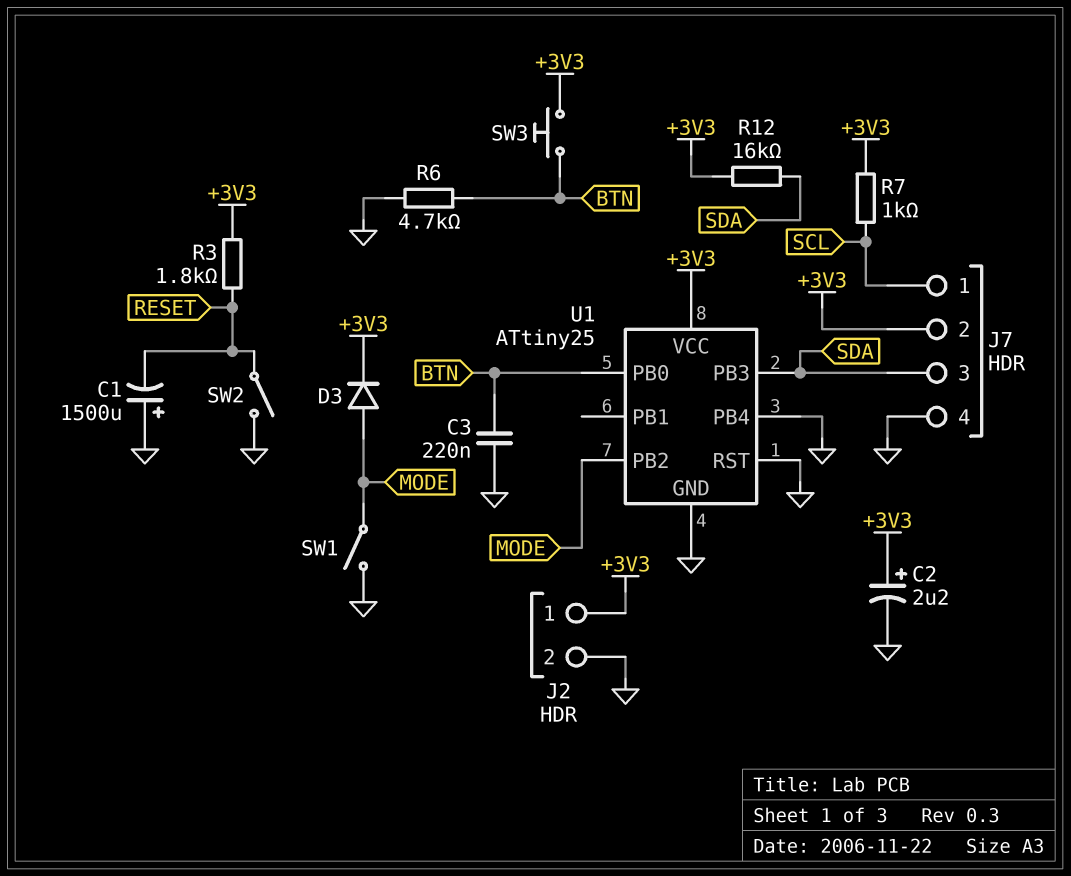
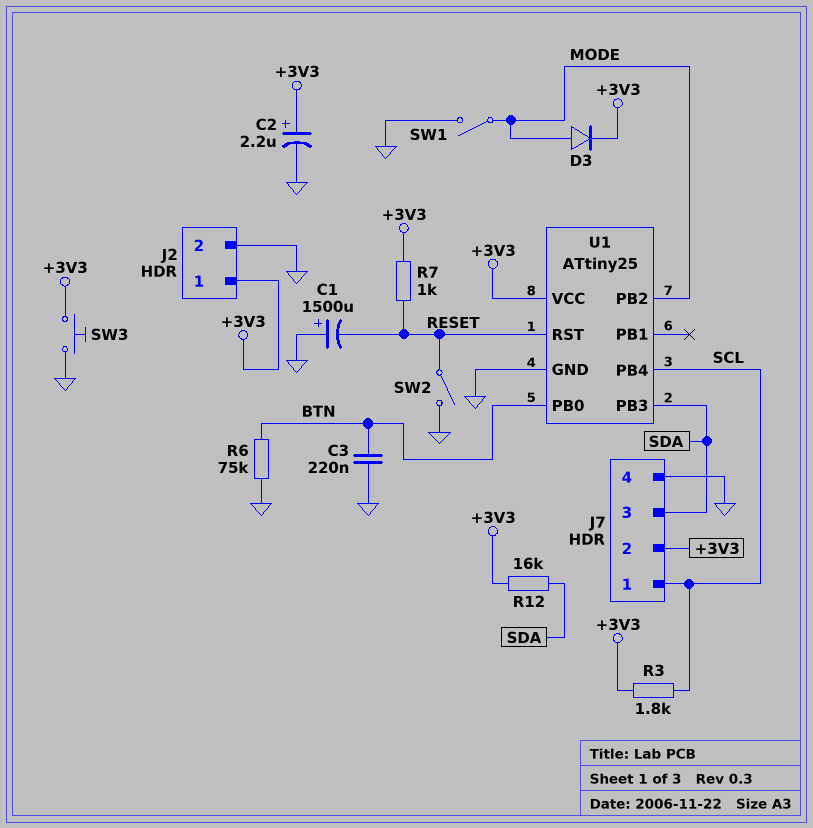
R3: 1.8k (+3V3, RESET) -> 1.8k (+3V3, SCL)
R6: 4.7k (BTN, GND) -> 75k (BTN, GND)
R7: 1k (+3V3, SCL) -> 1k (+3V3, RESET)
SW3: button (+3V3, BTN) -> button (+3V3, GND)
U1 pin PB4: GND -> SCL
U1 pin RST: GND -> RESET

